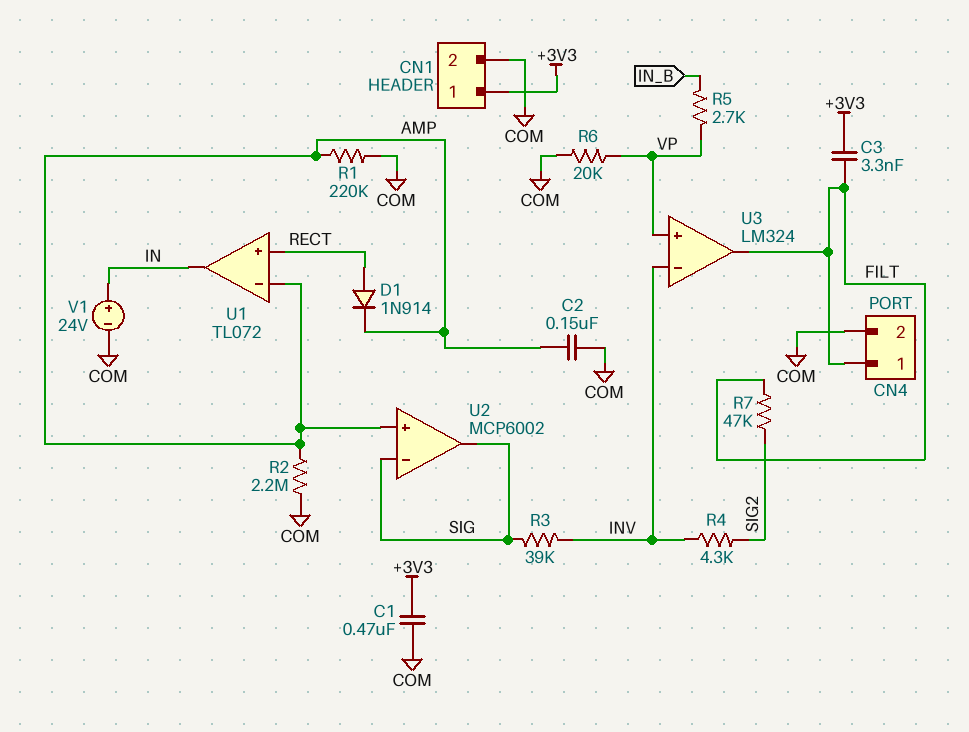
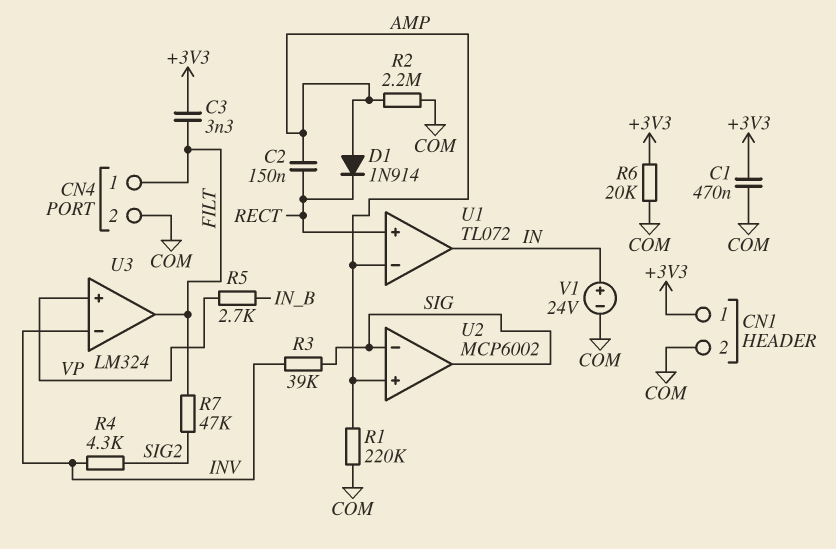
C2: 150nF (AMP, COM) -> 150nF (AMP, RECT)
D1: diode 1N914 (A RECT, K AMP) -> diode 1N914 (A AMP, K RECT)
R6: 20k (COM, VP) -> 20k (+3V3, COM)

